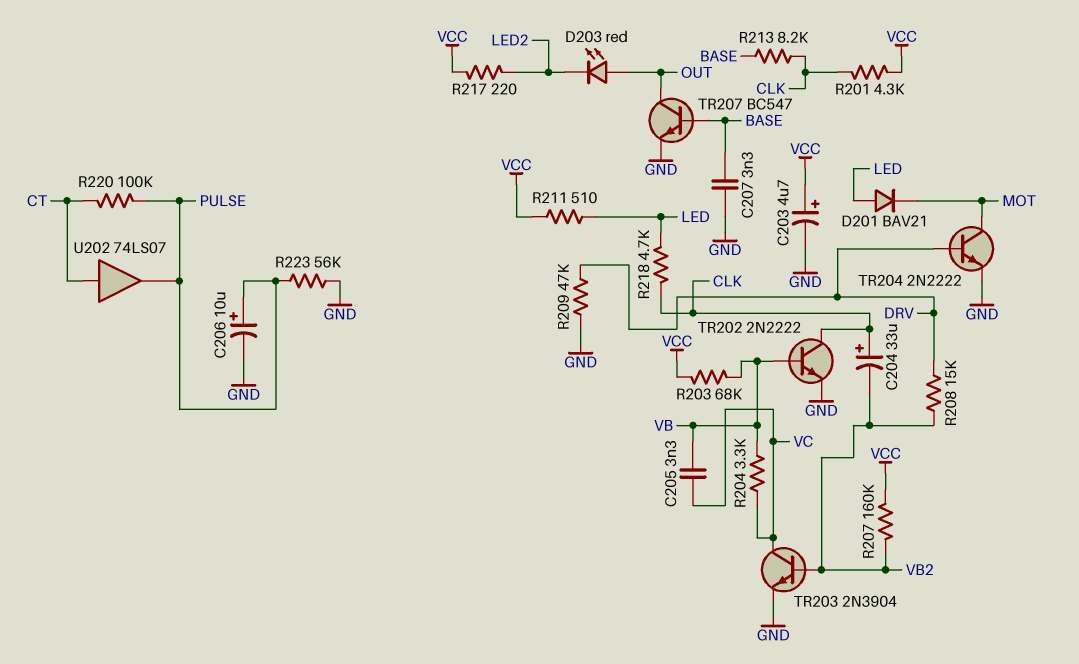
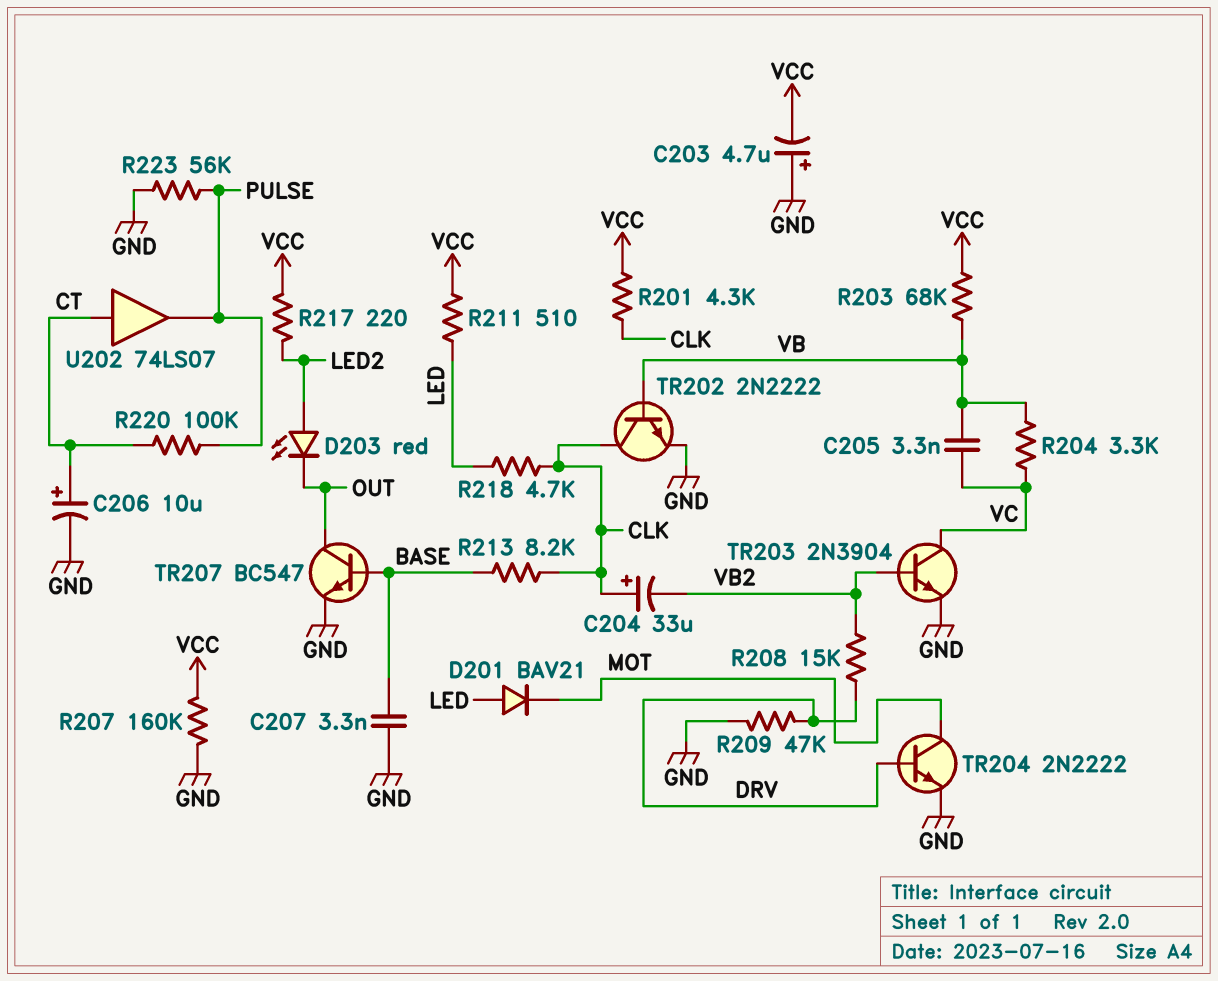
C203: 4.7uF (plus VCC, minus GND) -> 4.7uF (plus GND, minus VCC)
C206: 10uF (plus PULSE, minus GND) -> 10uF (plus CT, minus GND)
D203: LED red (A OUT, K LED2) -> LED red (A LED2, K OUT)
R207: 160k (VB2, VCC) -> 160k (GND, VCC)

